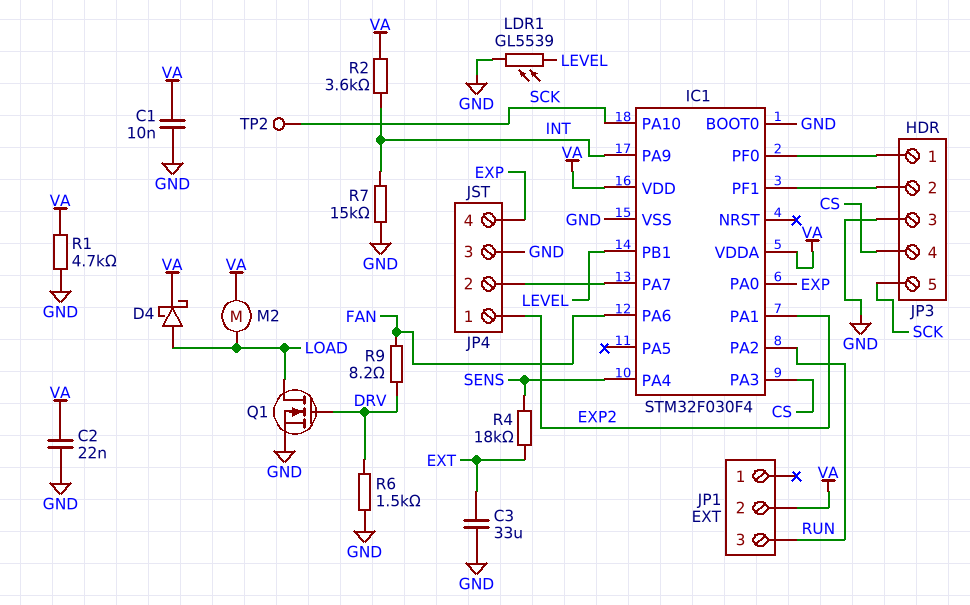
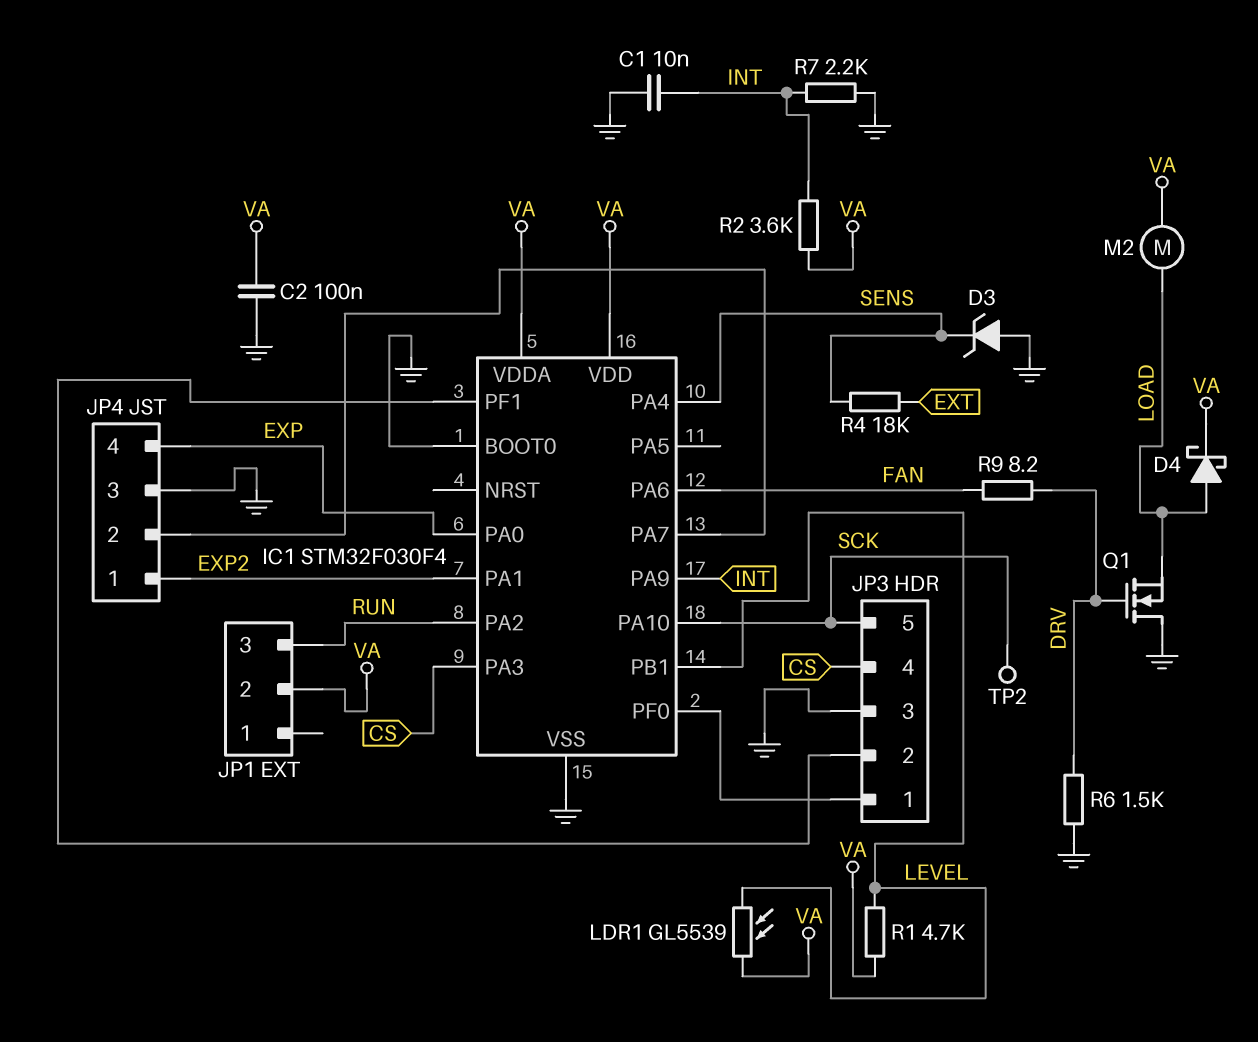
C1: 10nF (GND, VA) -> 10nF (GND, INT)
C2: 22nF (GND, VA) -> 100nF (GND, VA)
C3: 33uF (EXT, GND) -> none
D3: none -> zener (A GND, K SENS)
LDR1: GL5539 (GND, LEVEL) -> GL5539 (LEVEL, VA)
Q1: NMOS (G DRV, D LOAD, S GND) -> NMOS (G DRV, D GND, S LOAD)
R1: 4.7k (GND, VA) -> 4.7k (LEVEL, VA)
R7: 15k (GND, INT) -> 2.2k (GND, INT)

